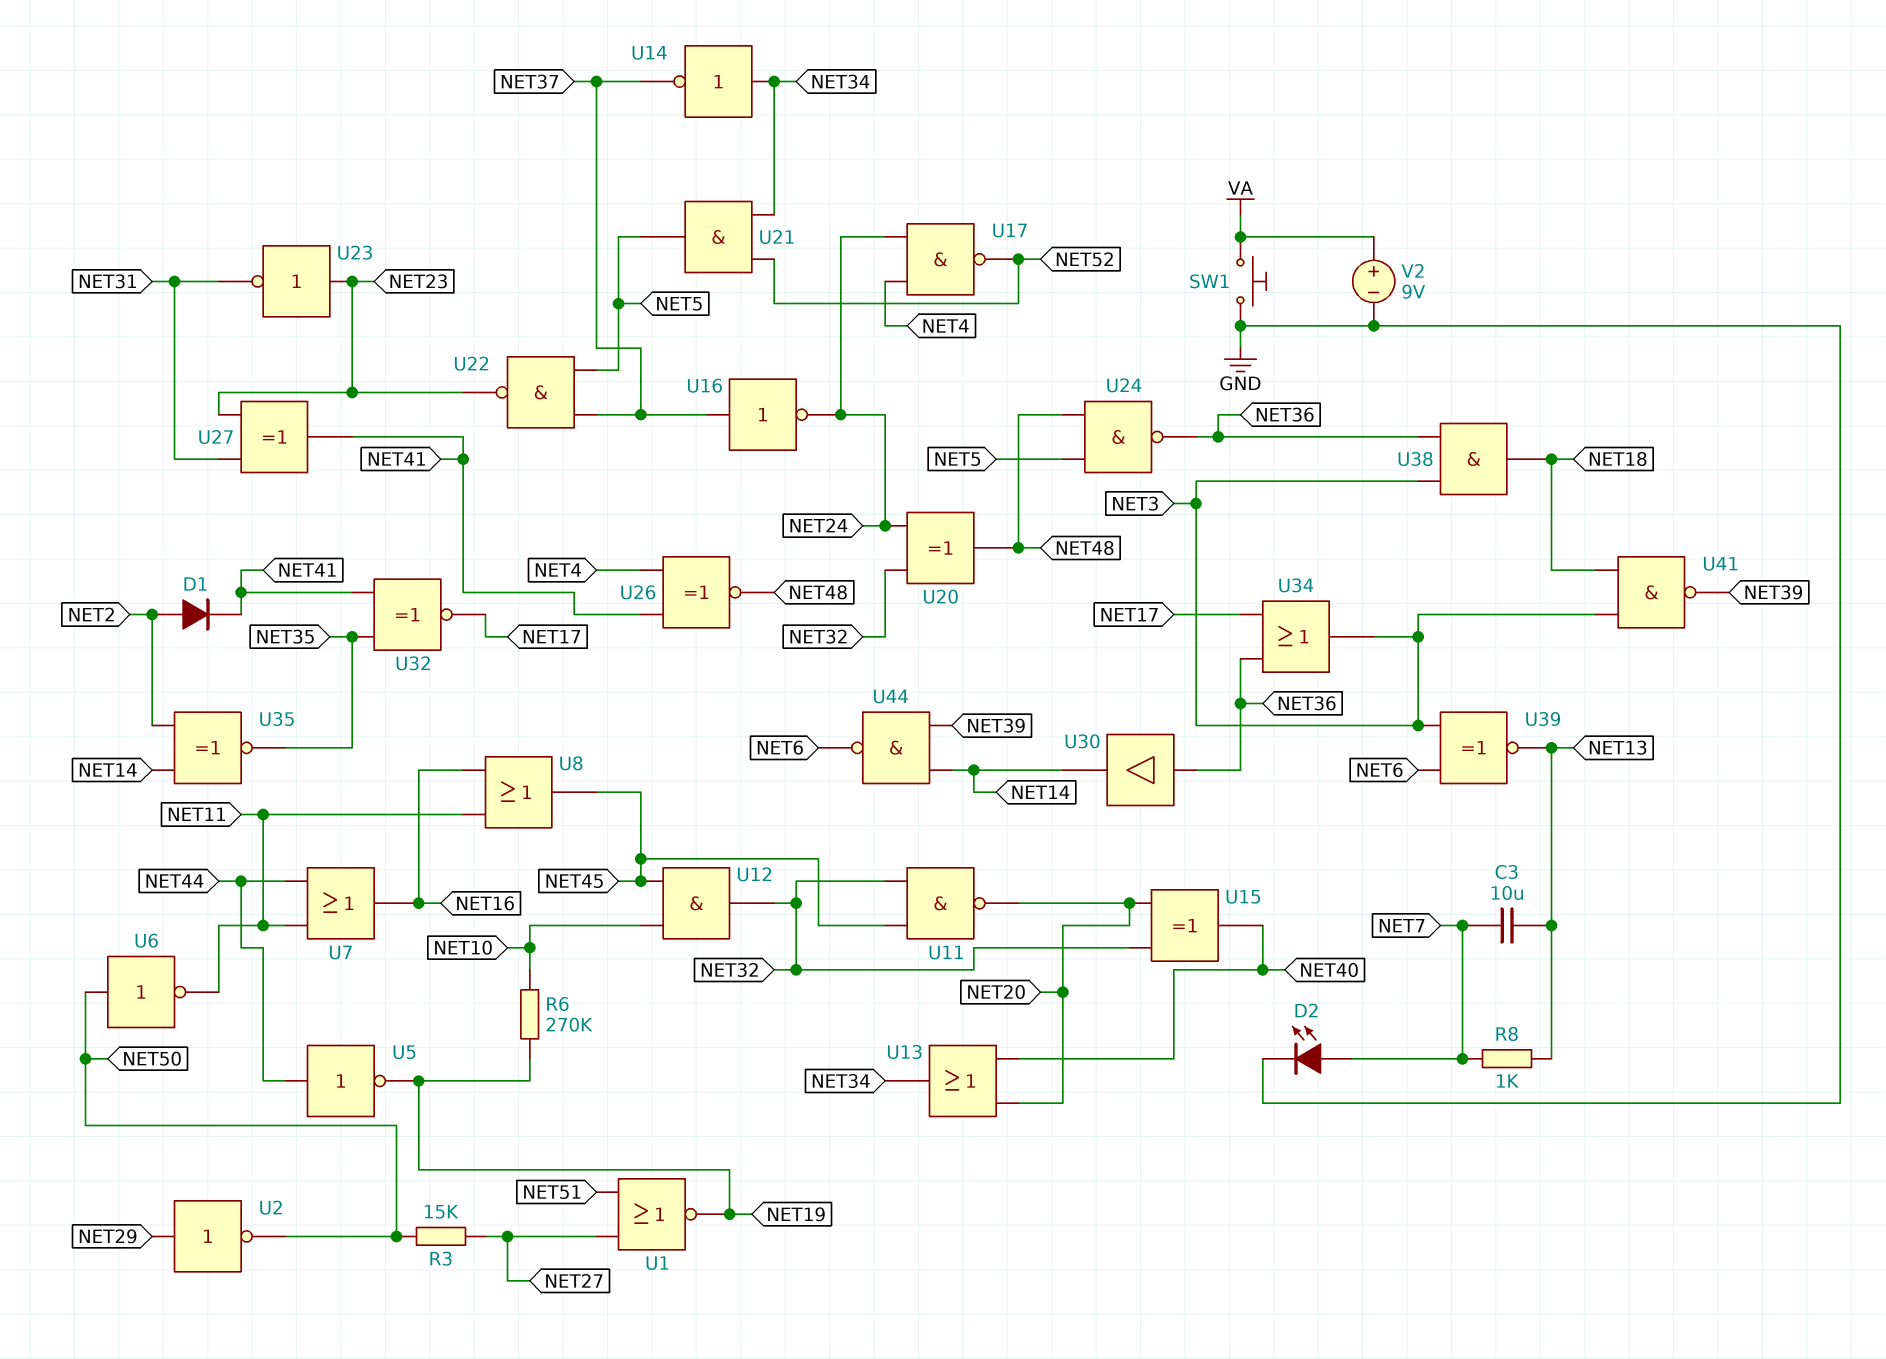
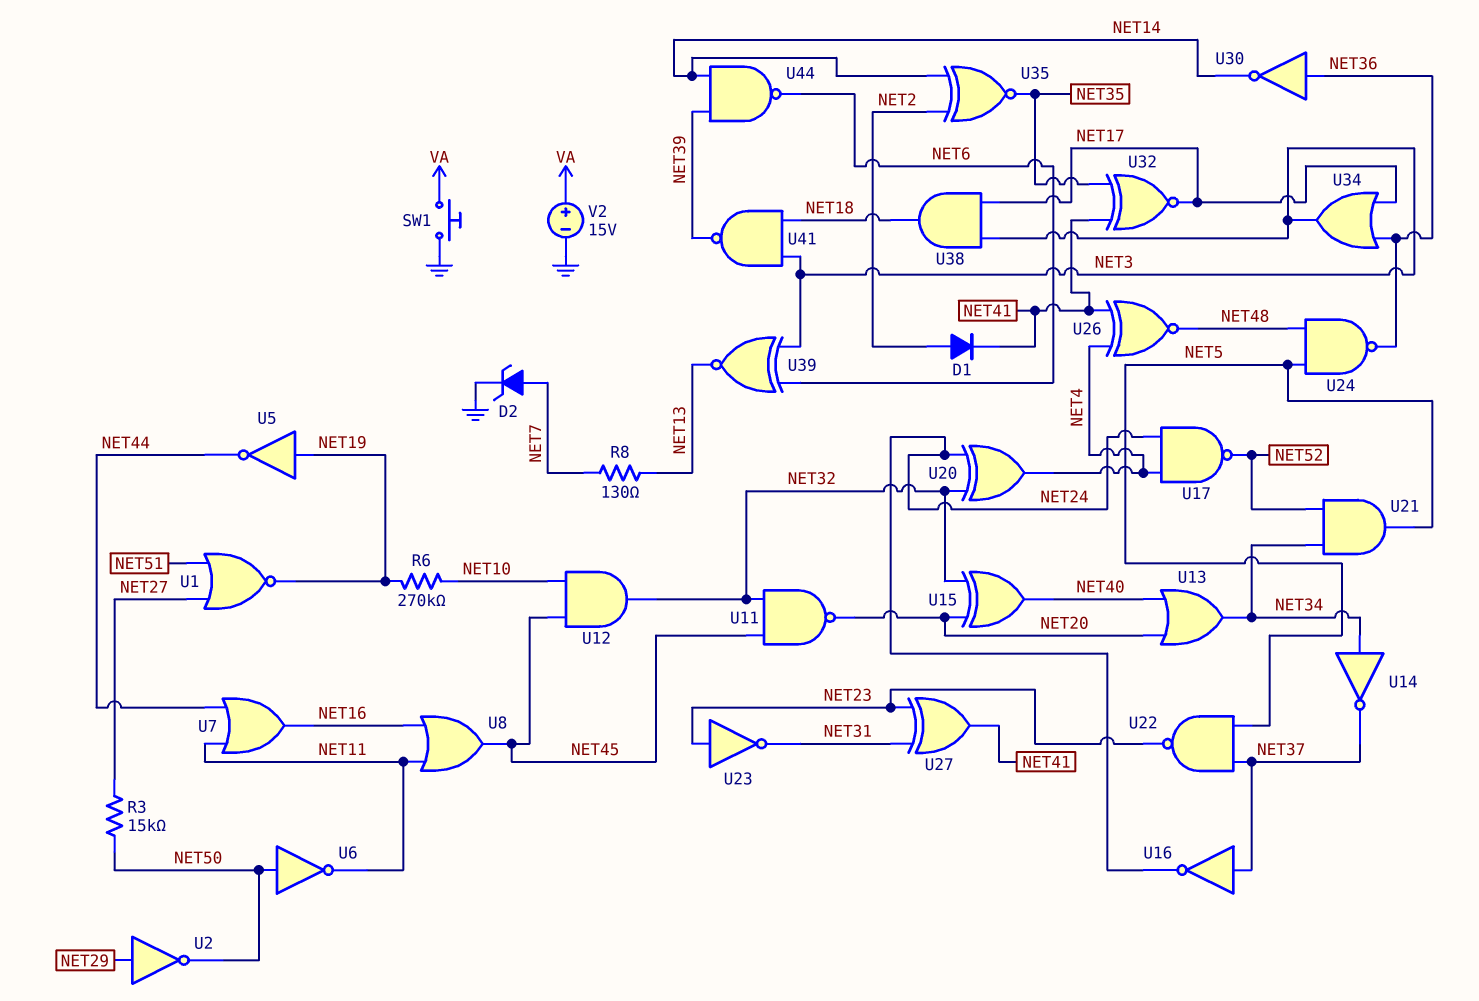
C3: 10uF (NET7, NET13) -> none
D2: LED (A NET7, K GND) -> zener (A NET7, K GND)
R8: 1k (NET7, NET13) -> 130 (NET7, NET13)
U5: NOT (in NET44, out NET19) -> NOT (in NET19, out NET44)
U20: XOR (in NET24, in NET32, out NET48) -> XOR (in NET24, in NET32, out NET4)
U30: buffer (in NET36, out NET14) -> NOT (in NET36, out NET14)
U38: AND (in NET3, in NET36, out NET18) -> AND (in NET3, in NET17, out NET18)
V2: 9V (plus VA, minus GND) -> 15V (plus VA, minus GND)

